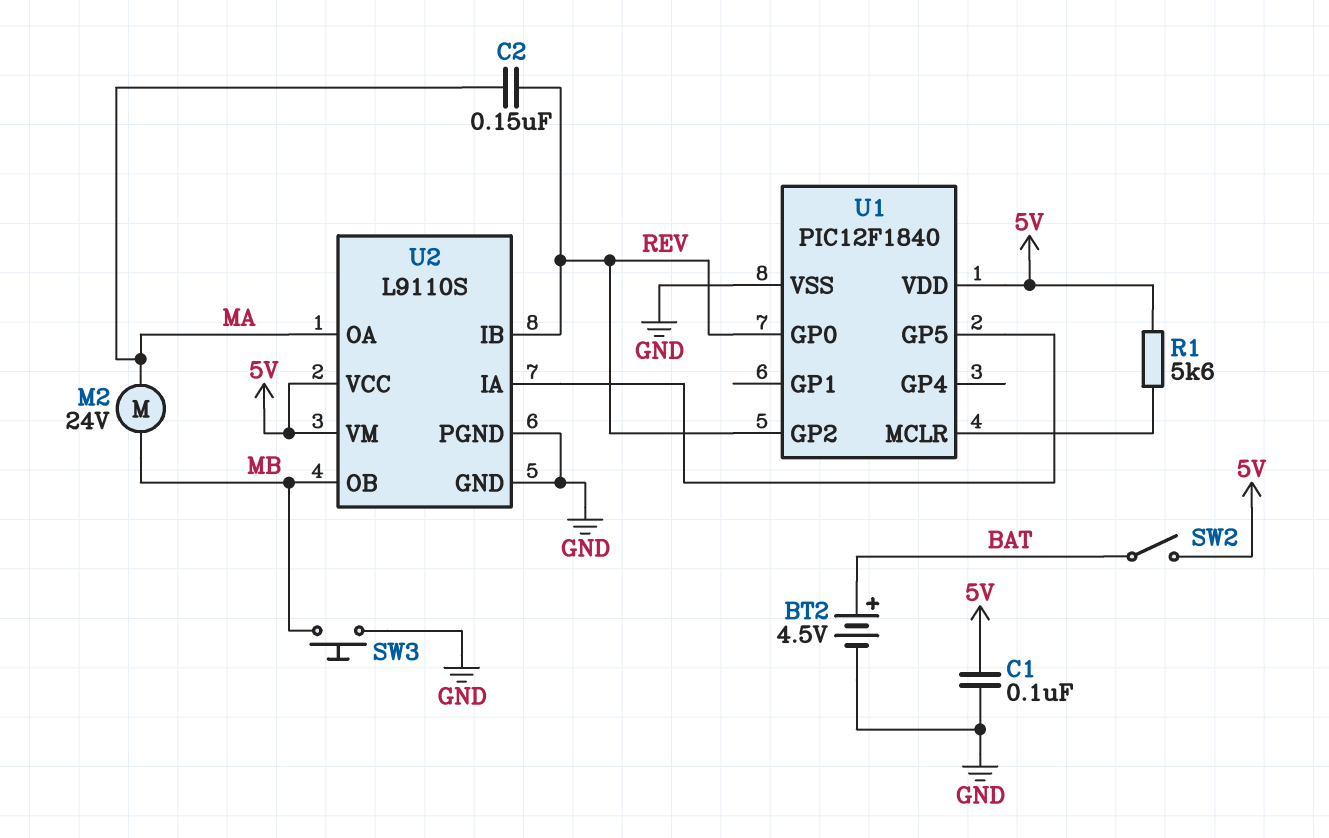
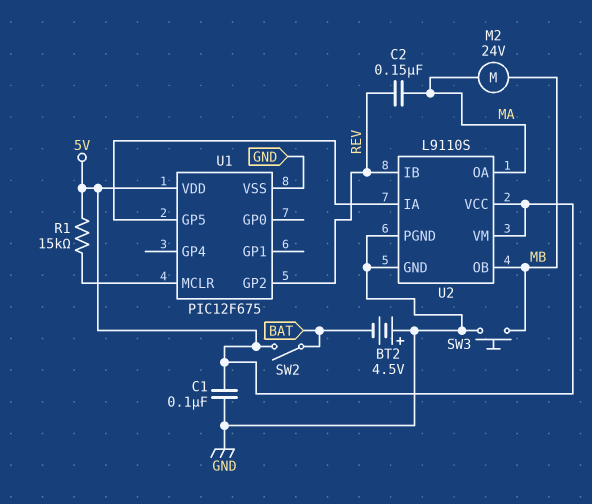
BT2: 4.5V (plus BAT, minus GND) -> 4.5V (plus GND, minus BAT)
R1: 5.6k (5V, U1/MCLR) -> 15k (5V, U1/MCLR)
U1: PIC12F1840 -> PIC12F675
U1 pin GP0: REV -> none

